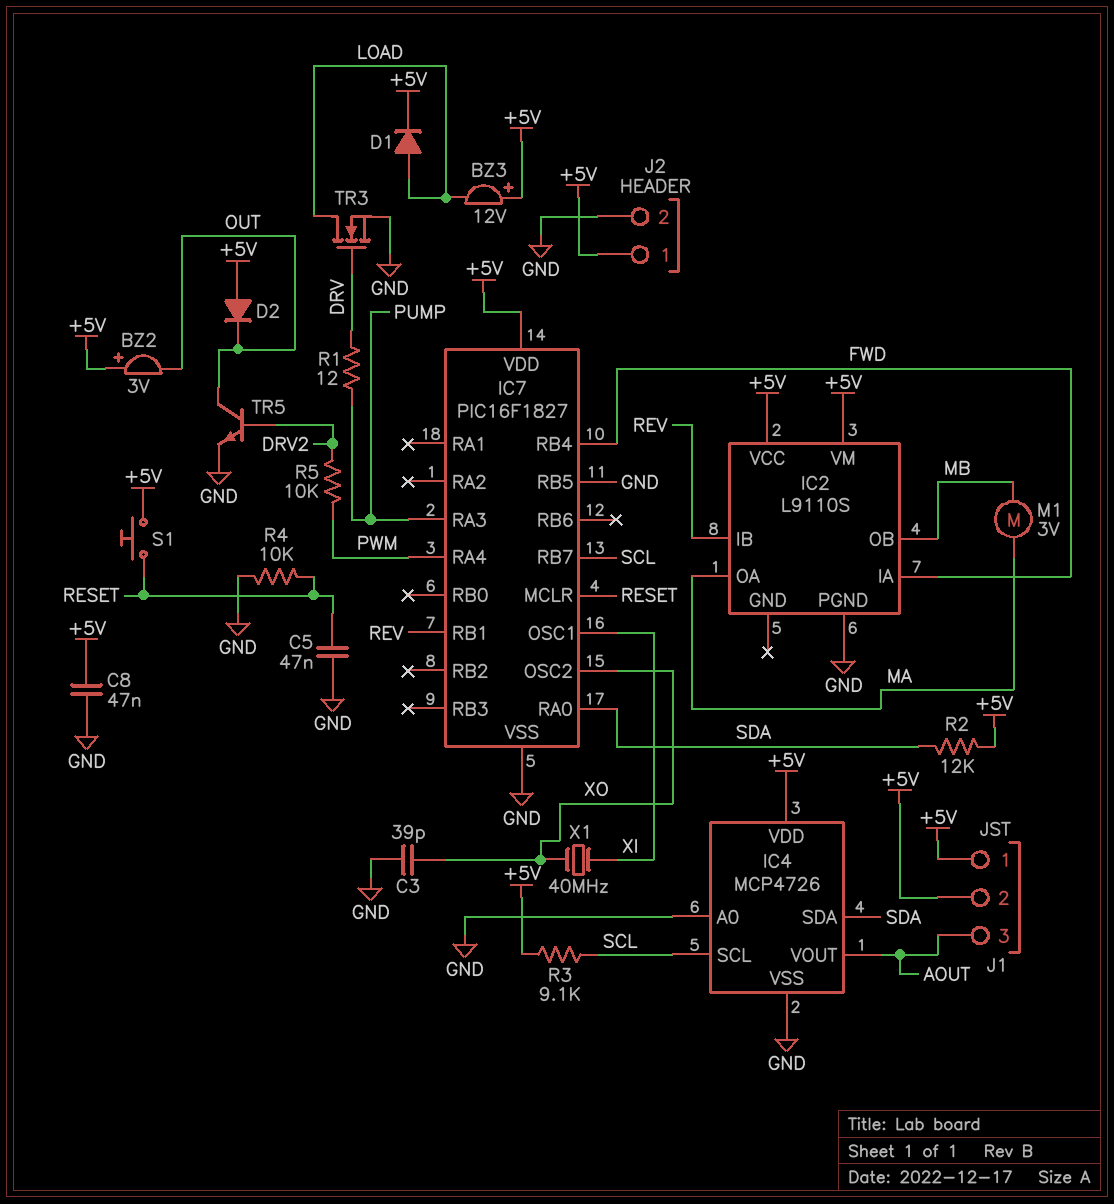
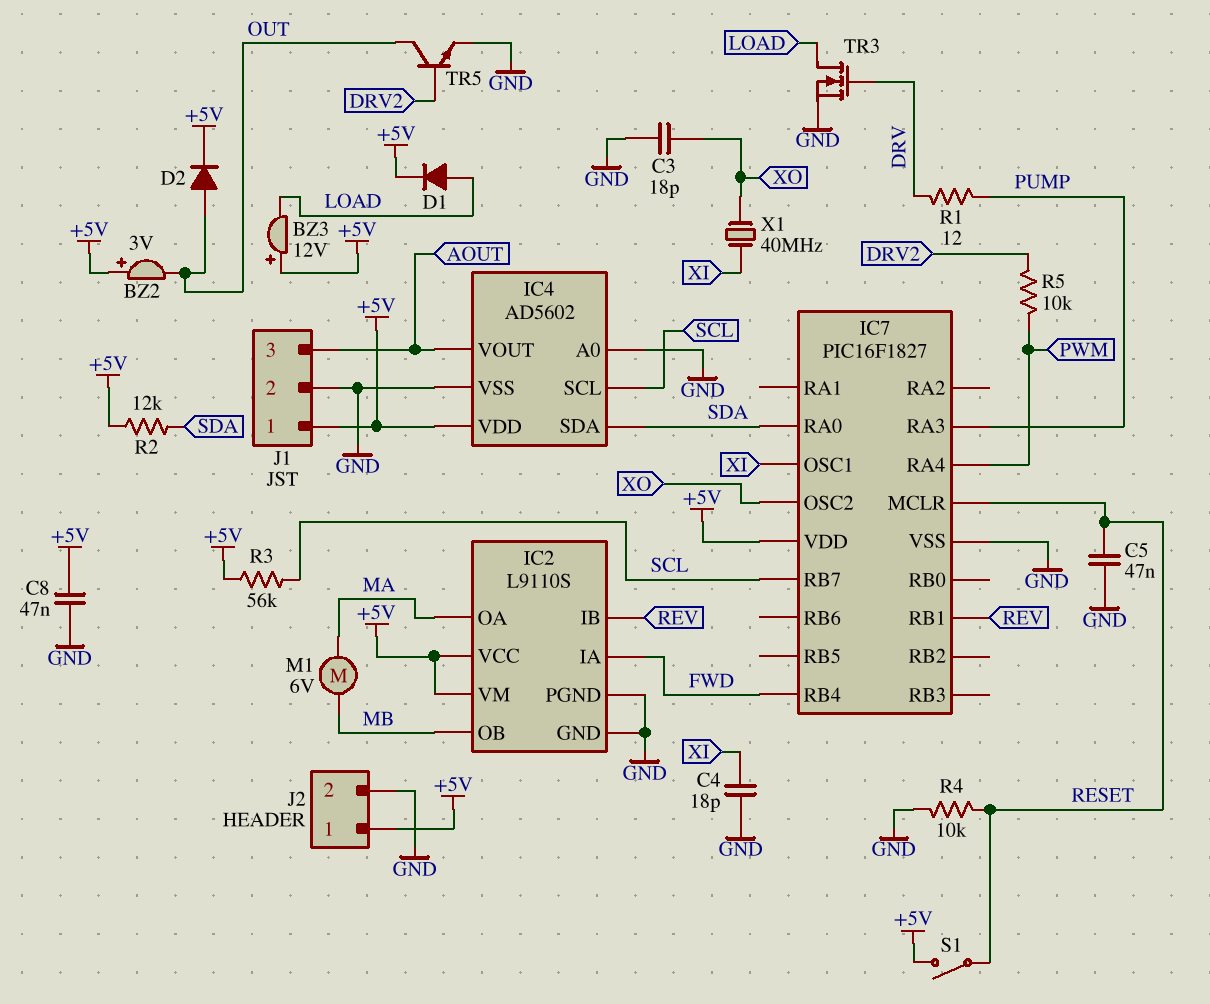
C3: 39pF (GND, XO) -> 18pF (GND, XO)
C4: none -> 18pF (GND, XI)
D2: diode (A +5V, K OUT) -> diode (A OUT, K +5V)
IC2 pin GND: none -> GND
IC4: MCP4726 -> AD5602
IC7 pin RB5: GND -> none
J1 pin 2: +5V -> GND
M1: motor 3V (MA, MB) -> motor 6V (MA, MB)
R3: 9.1k (+5V, SCL) -> 56k (+5V, SCL)
S1: button (+5V, RESET) -> switch (+5V, RESET)

